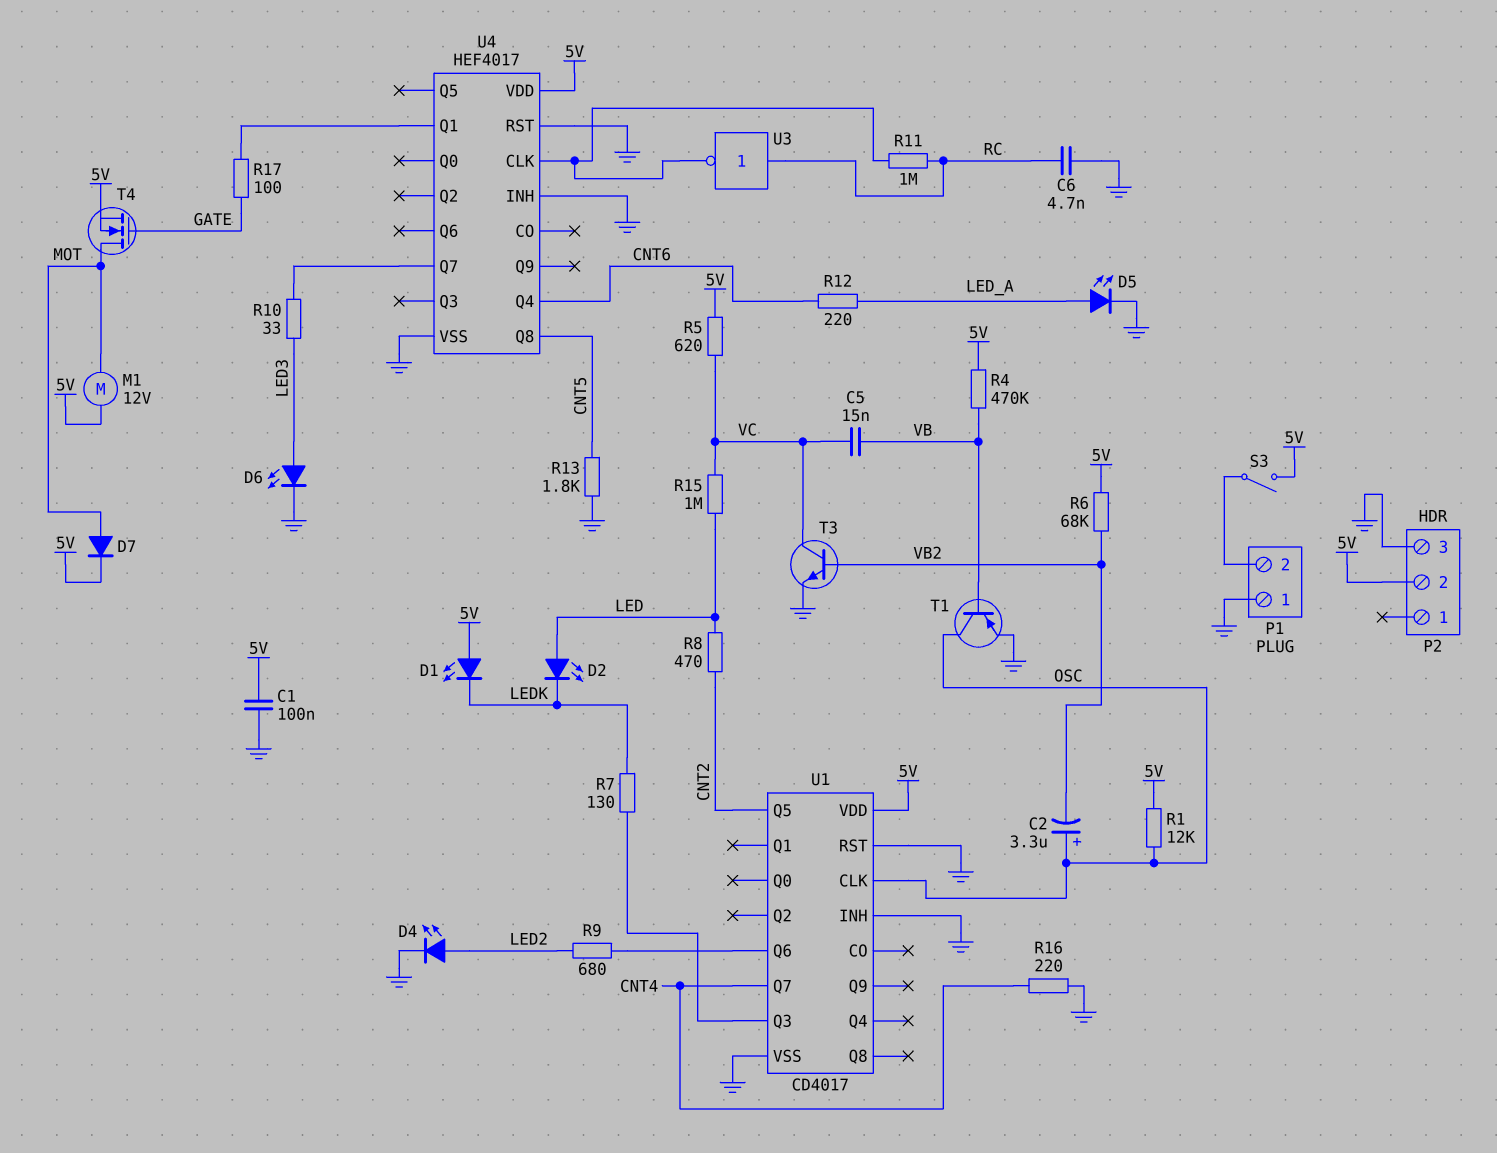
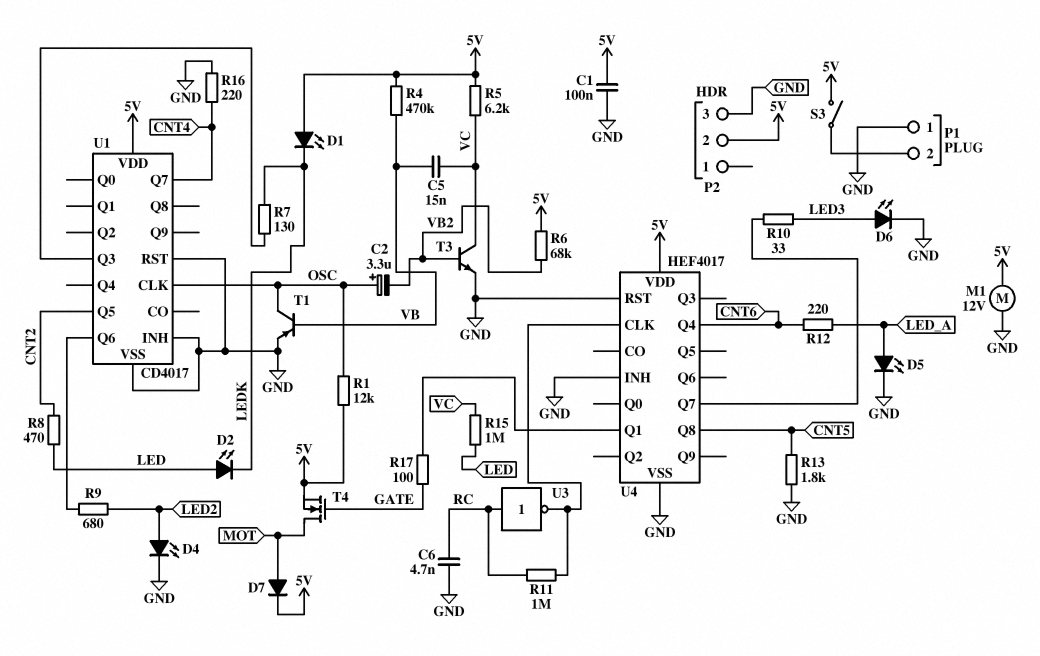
M1: motor 12V (5V, MOT) -> motor 12V (5V, GND)
R5: 620 (5V, VC) -> 6.2k (5V, VC)

